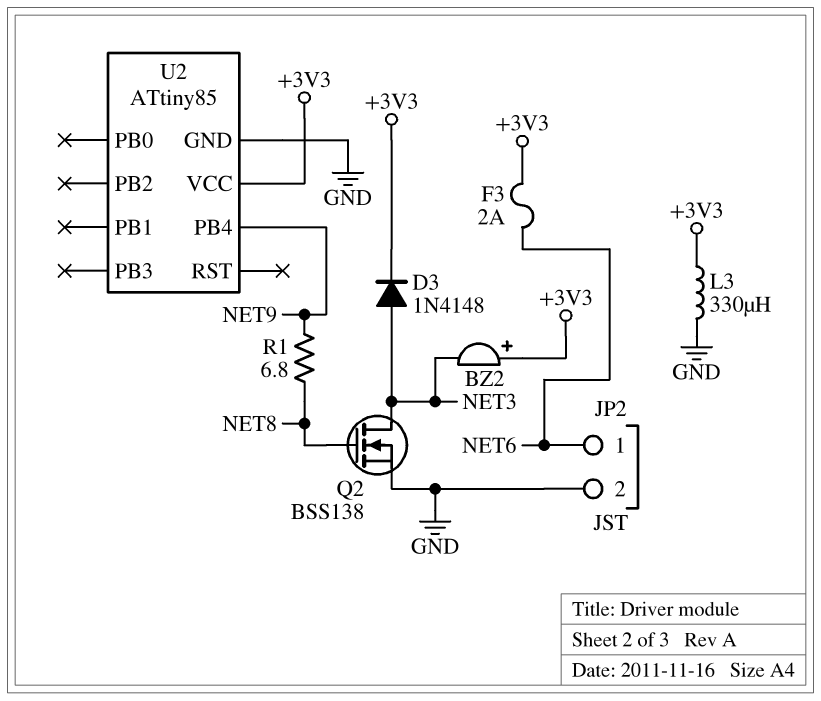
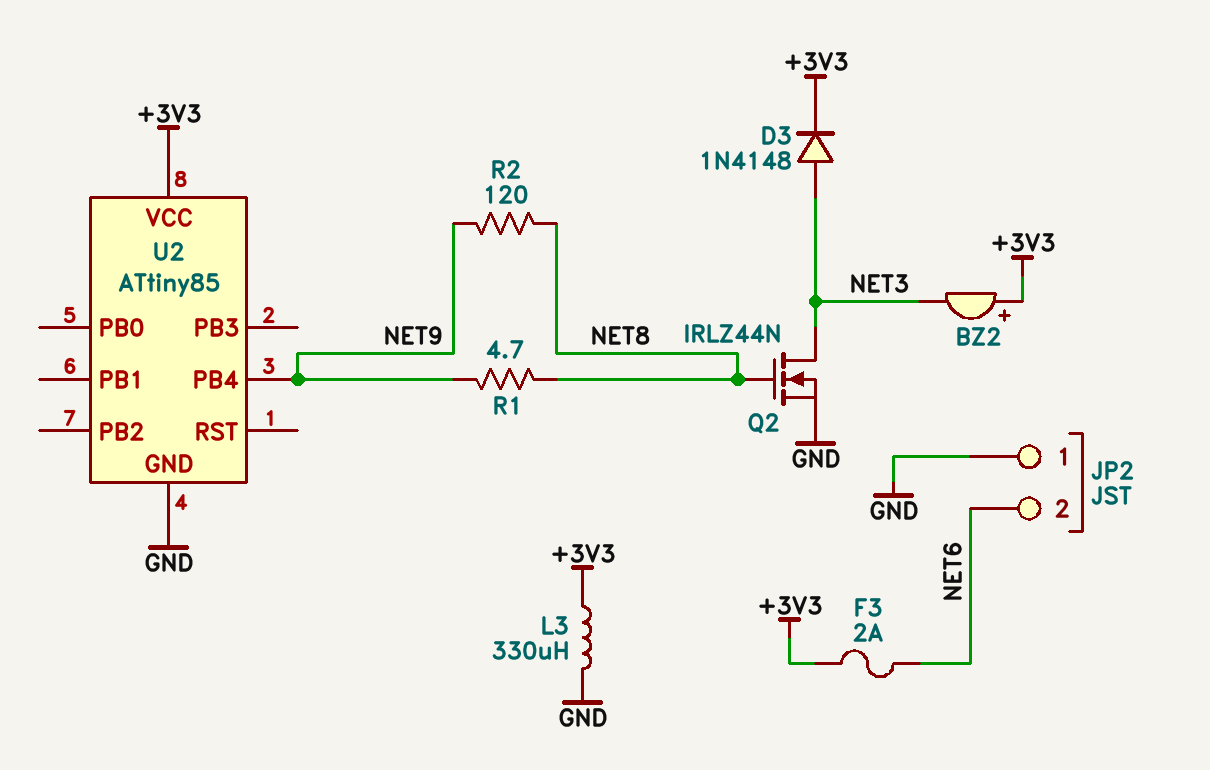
JP2 pin 1: NET6 -> GND
JP2 pin 2: GND -> NET6
Q2: NMOS BSS138 (G NET8, D NET3, S GND) -> NMOS IRLZ44N (G NET8, D NET3, S GND)
R1: 6.8 (NET8, NET9) -> 4.7 (NET8, NET9)
R2: none -> 120 (NET8, NET9)

